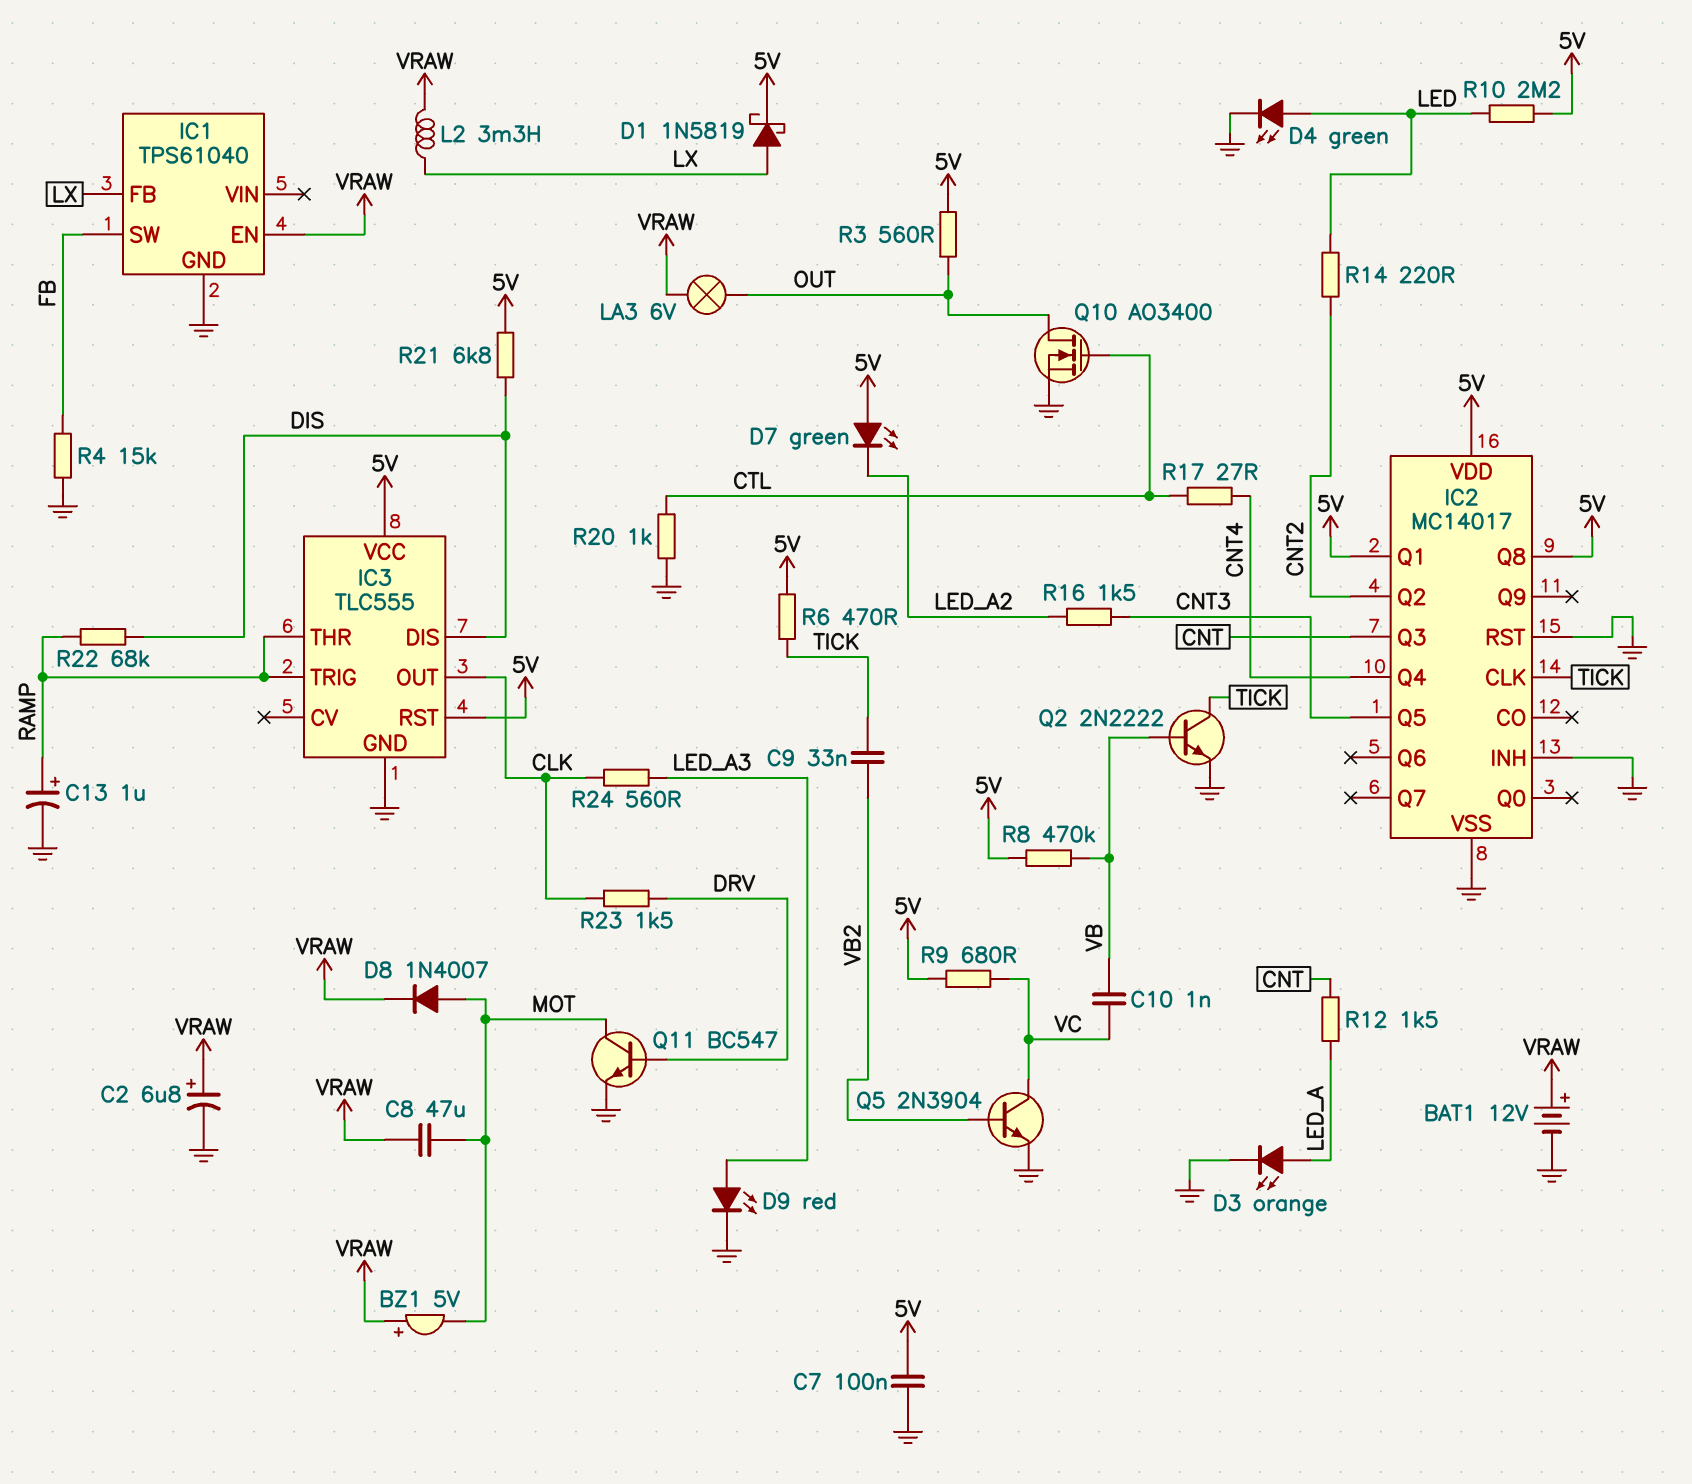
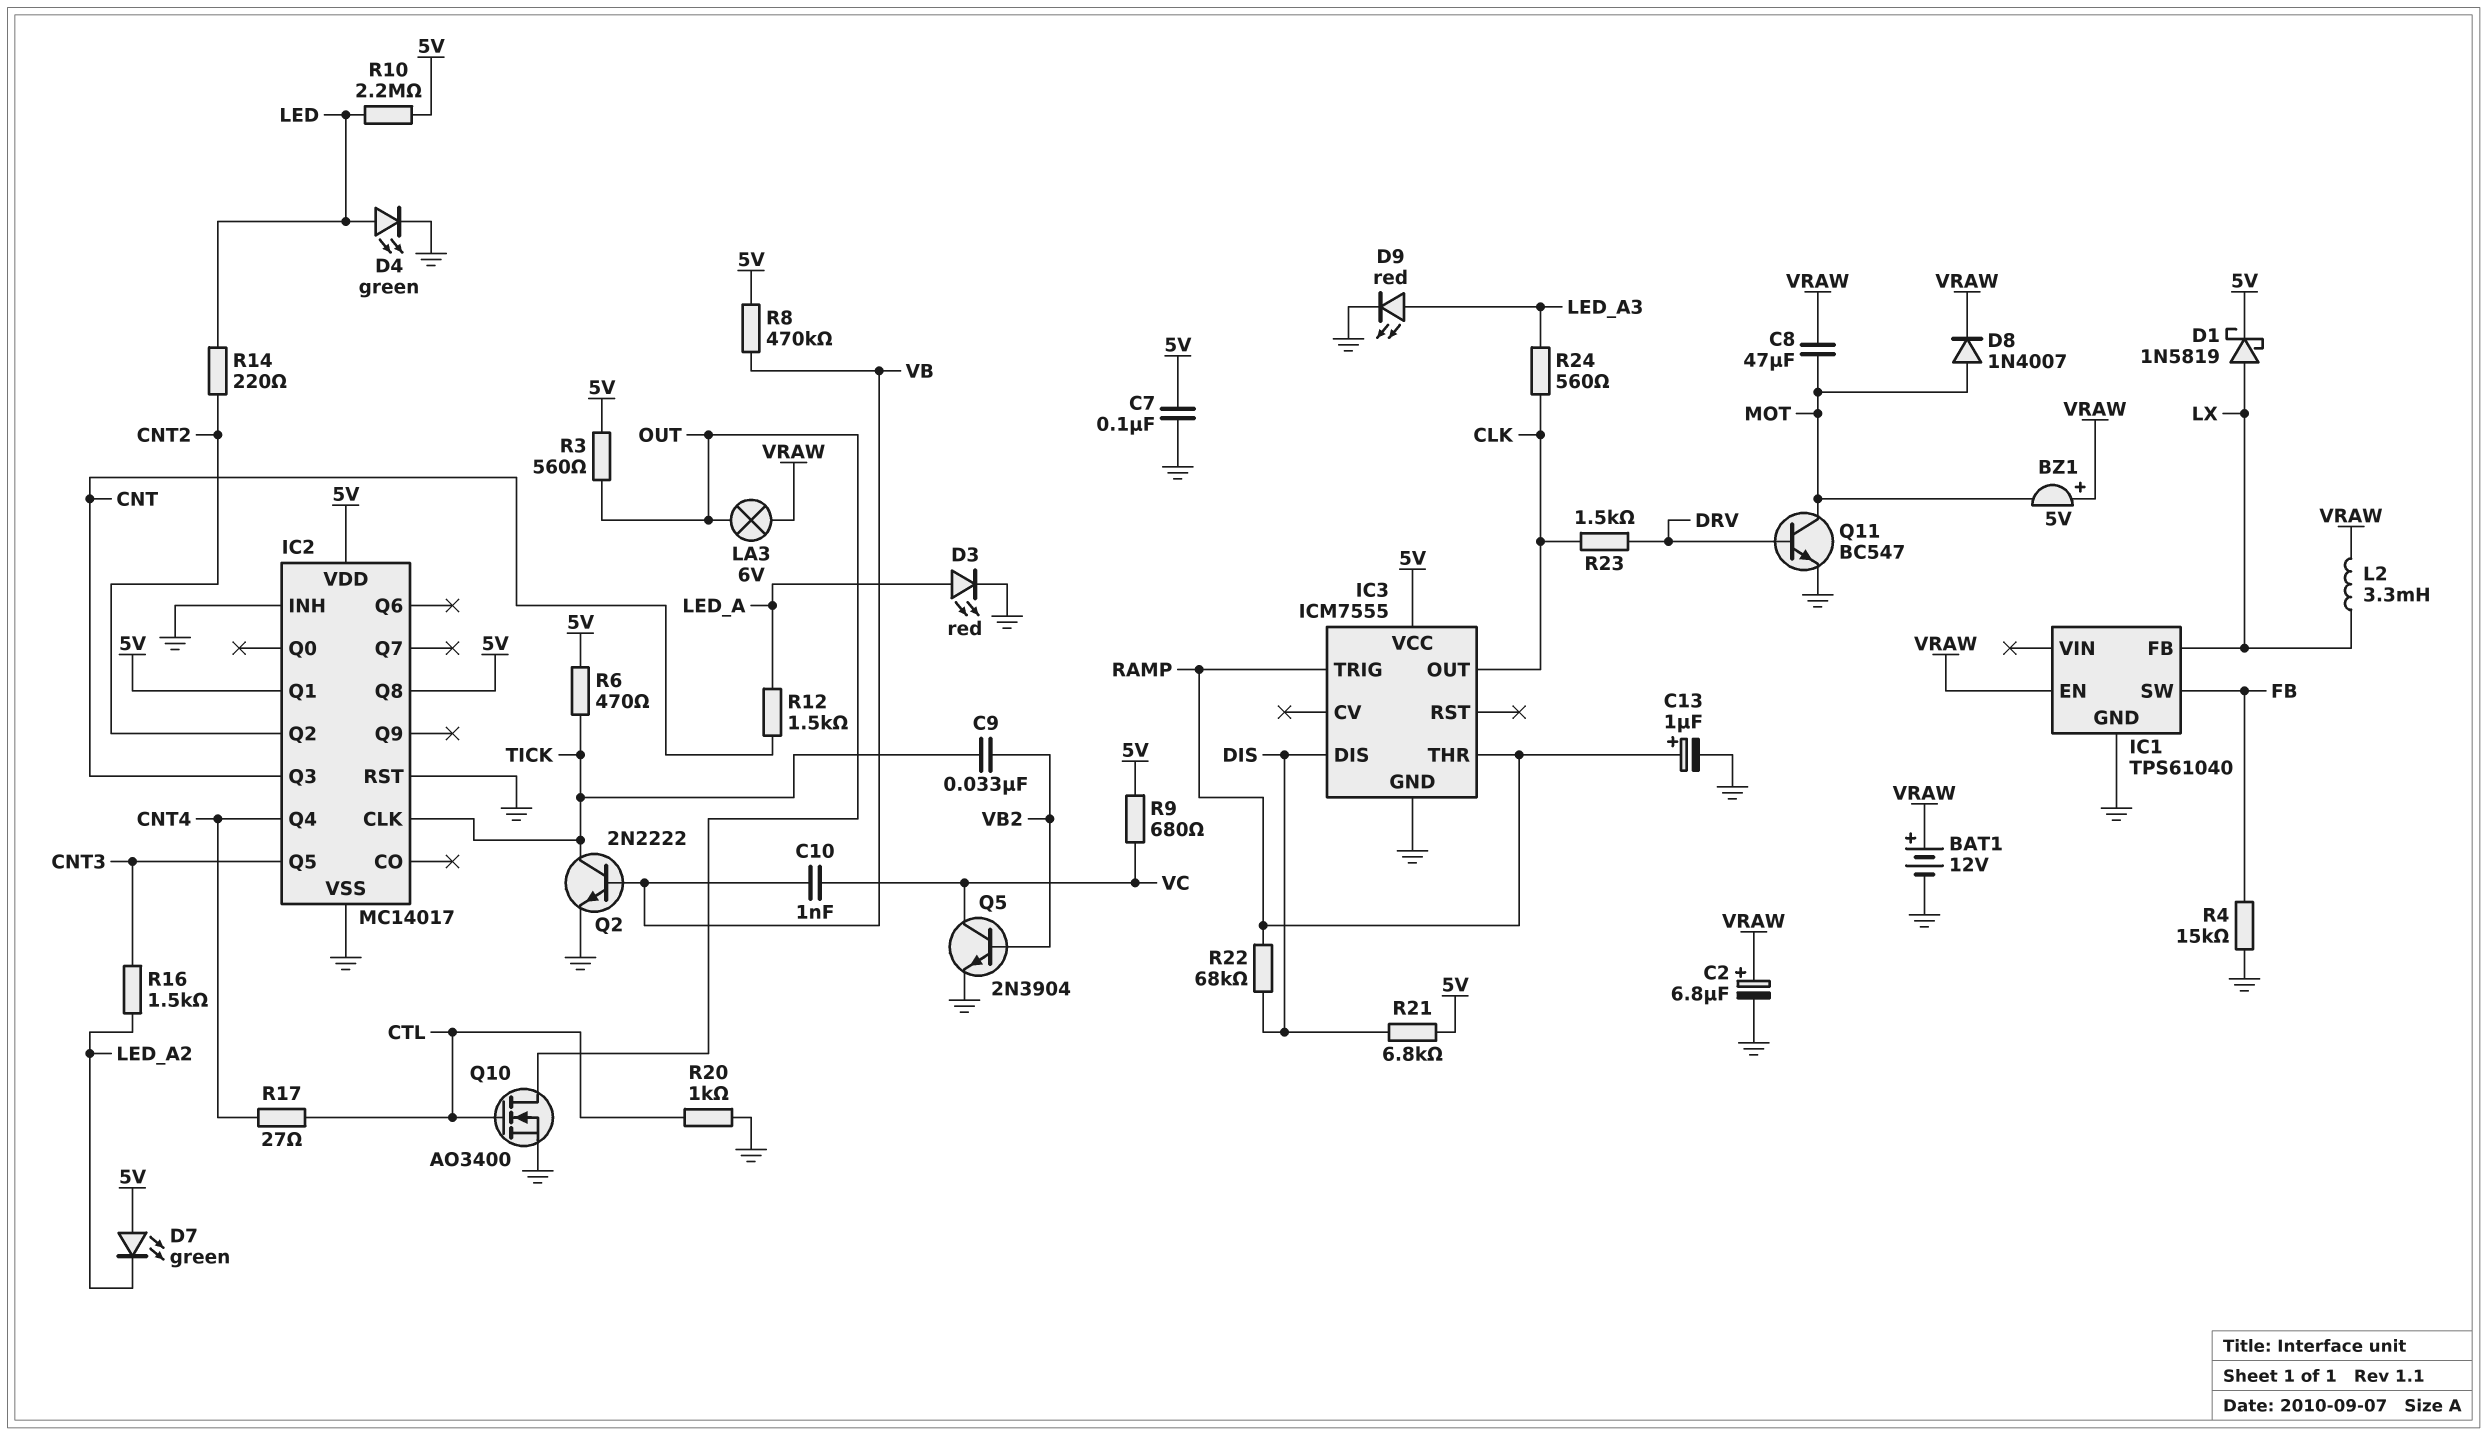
D3: LED orange (A LED_A, K GND) -> LED red (A LED_A, K GND)
IC3: TLC555 -> ICM7555
IC3 pin RST: 5V -> none

